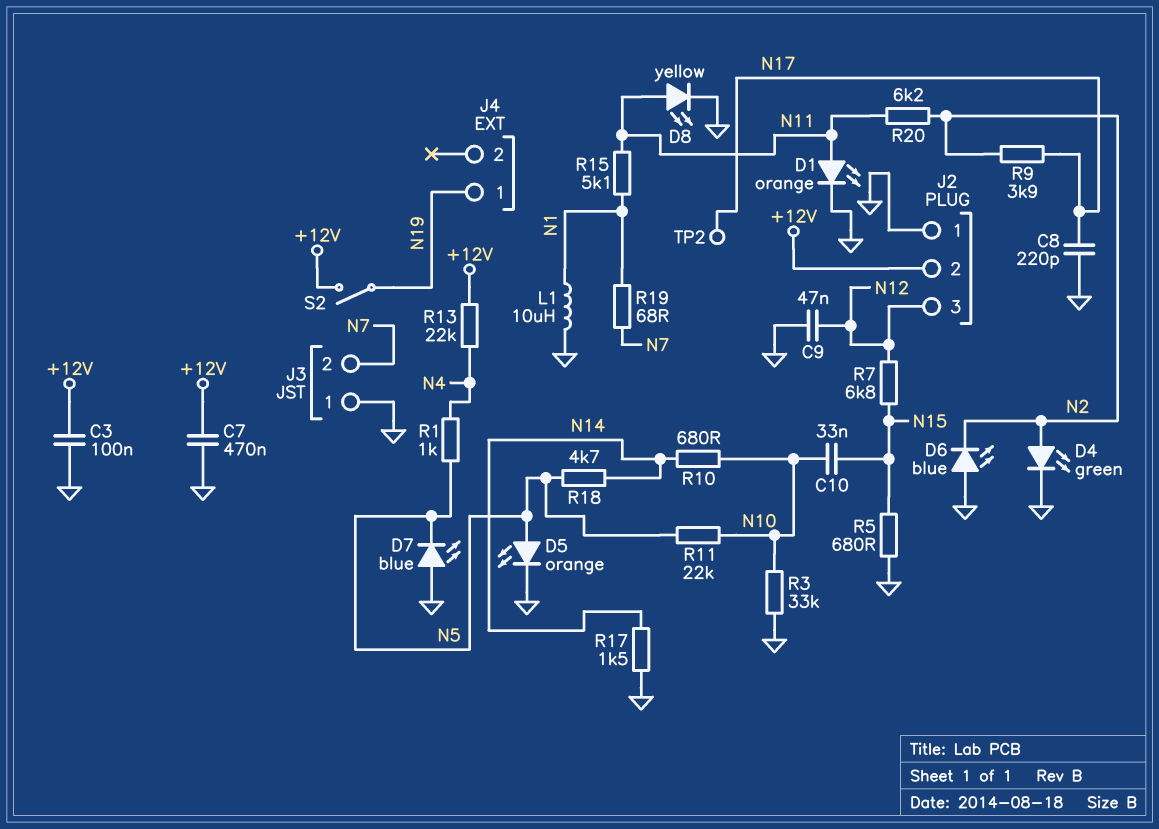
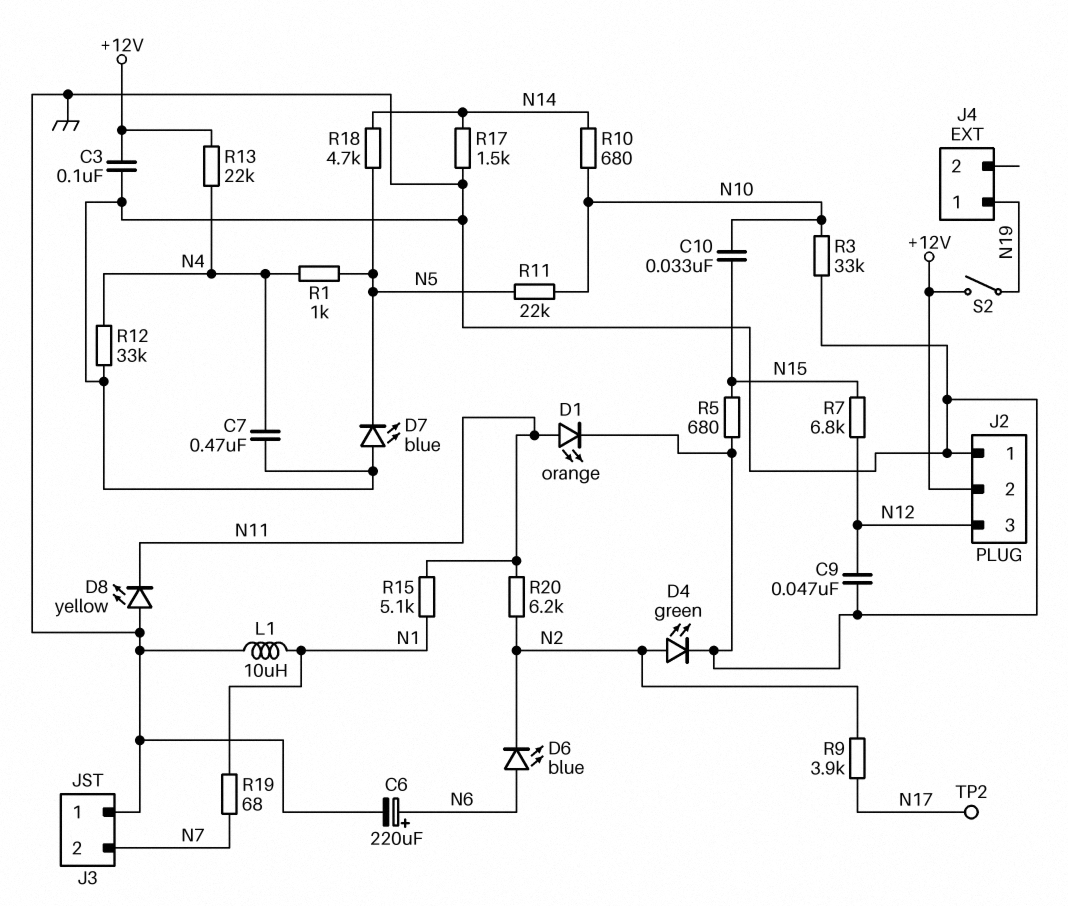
C6: none -> 220uF (plus N6, minus GND)
C7: 470nF (+12V, GND) -> 470nF (GND, N4)
C8: 220pF (GND, N17) -> none
D5: LED orange (A N5, K GND) -> none
D6: LED blue (A GND, K N2) -> LED blue (A N6, K N2)
D8: LED yellow (A N11, K GND) -> LED yellow (A GND, K N11)
R12: none -> 33k (GND, N4)

